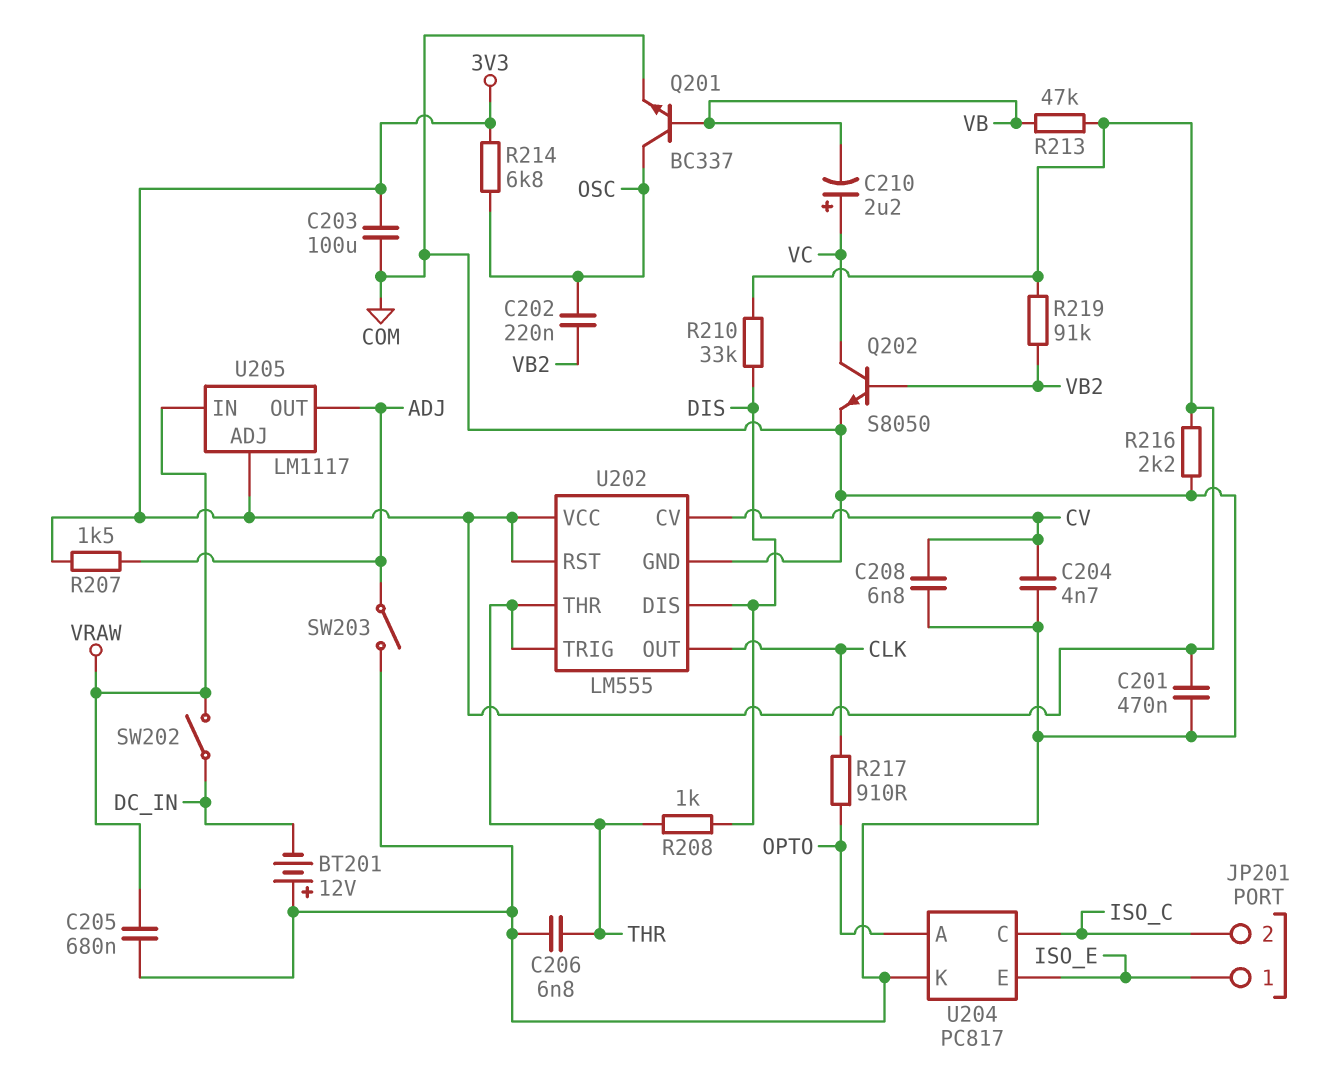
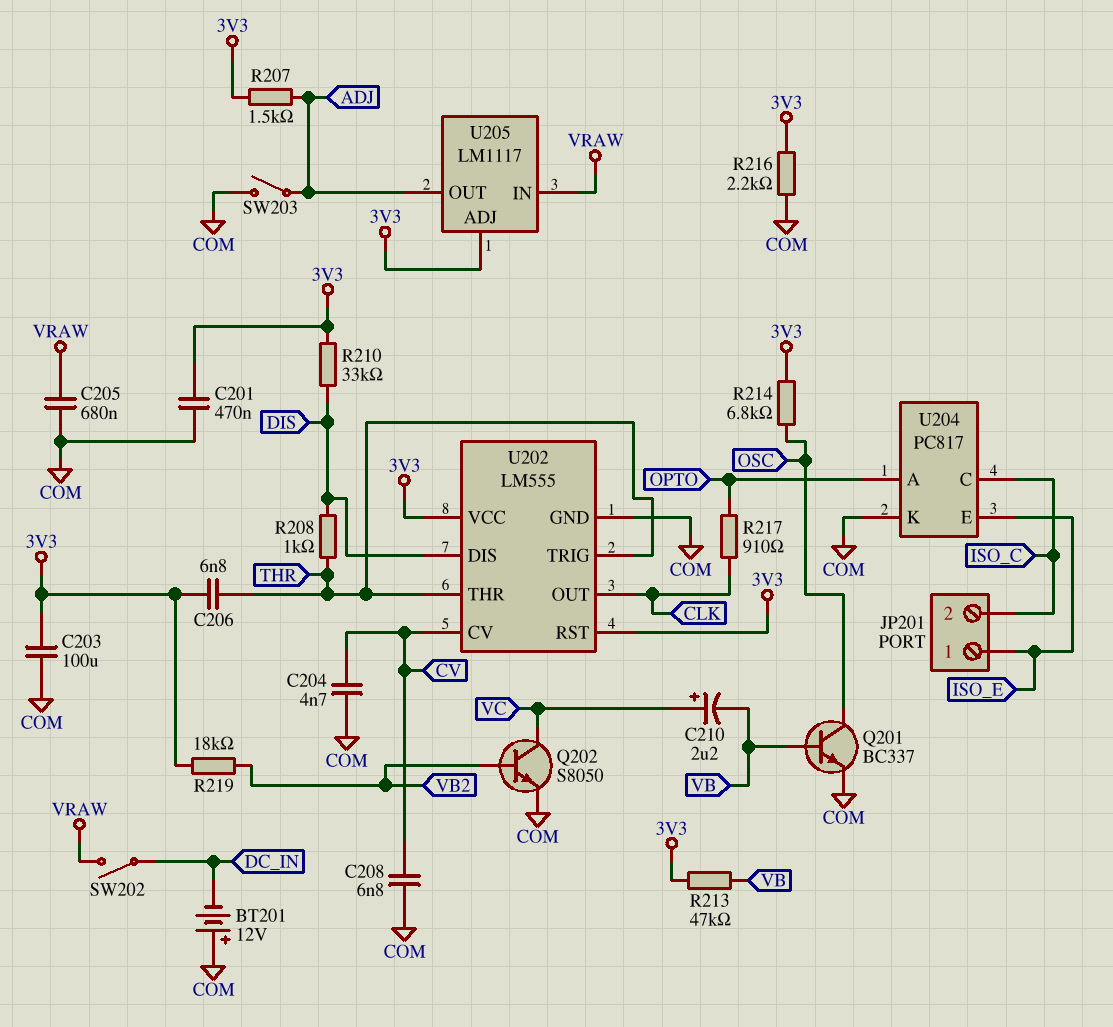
C202: 220nF (OSC, VB2) -> none
C206: 6.8nF (COM, THR) -> 6.8nF (3V3, THR)
R219: 91k (3V3, VB2) -> 18k (3V3, VB2)

